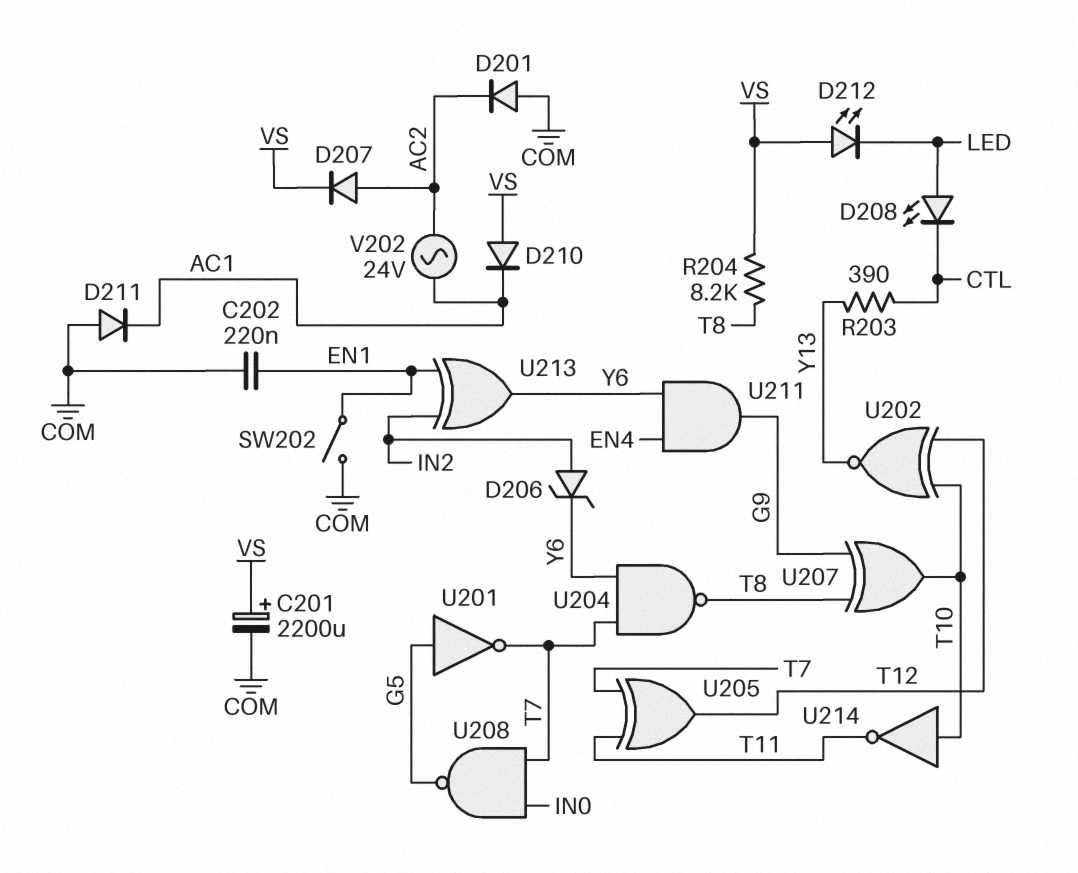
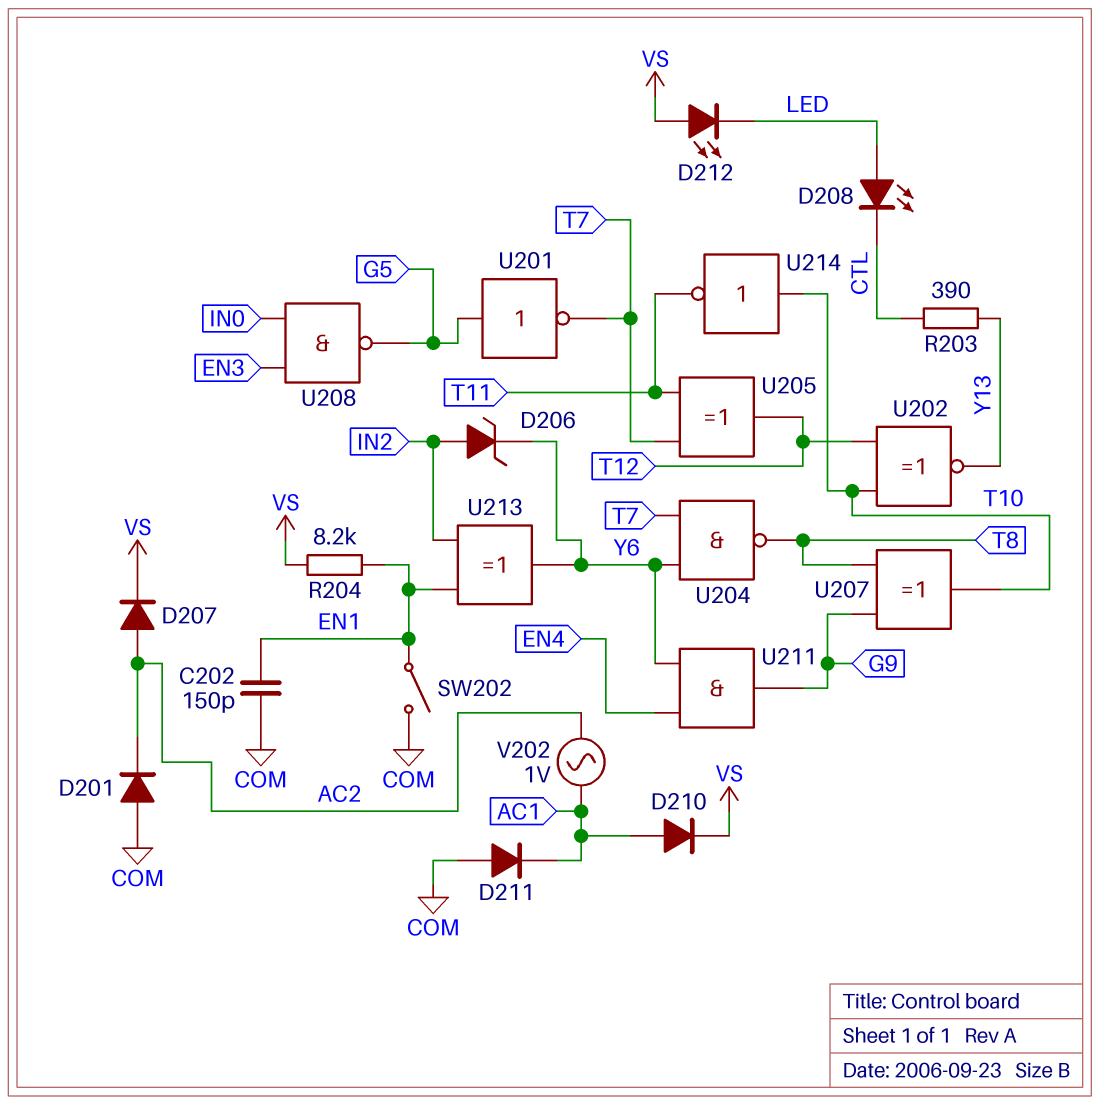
C201: 2200uF (plus VS, minus COM) -> none
C202: 220nF (COM, EN1) -> 150pF (COM, EN1)
D210: diode (A VS, K AC1) -> diode (A AC1, K VS)
R204: 8.2k (T8, VS) -> 8.2k (EN1, VS)
U208: NAND (in IN0, in T7, out G5) -> NAND (in EN3, in IN0, out G5)
V202: AC 24V (AC1, AC2) -> AC 1V (AC1, AC2)

